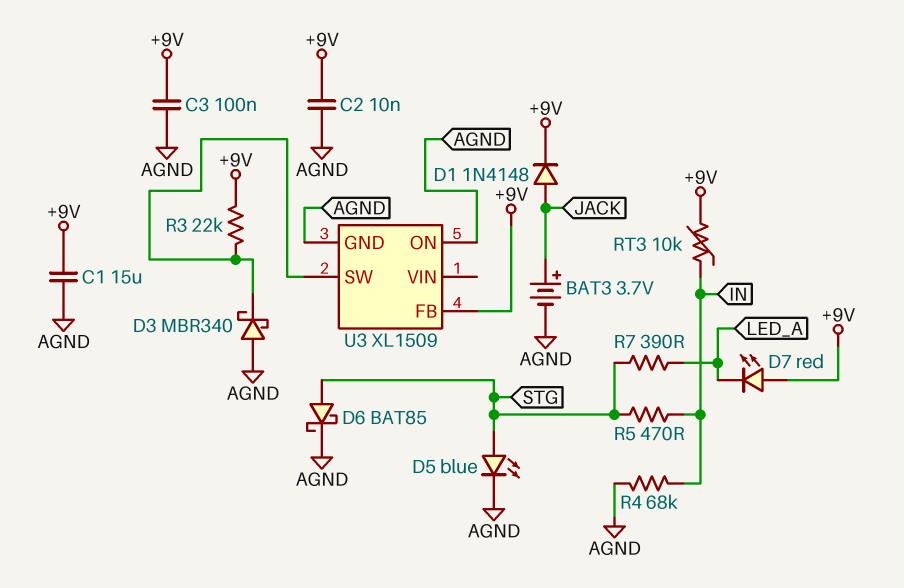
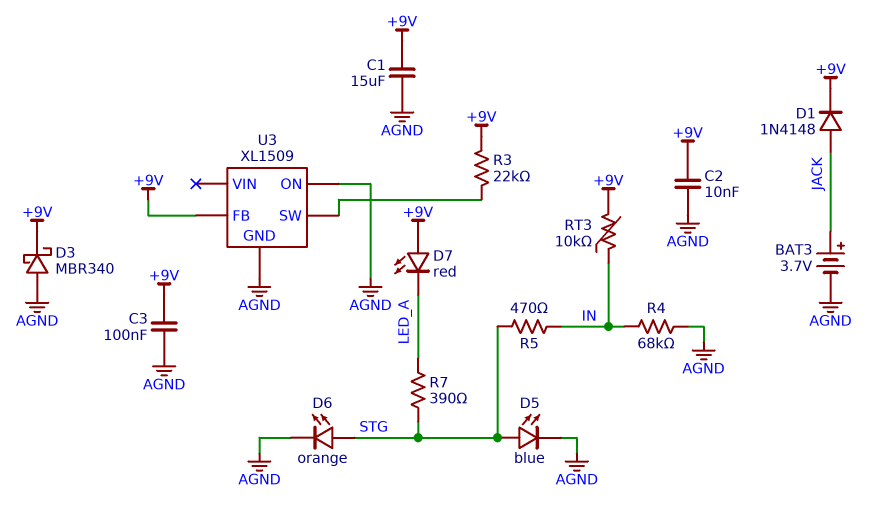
D3: schottky MBR340 (A AGND, K U3/SW) -> schottky MBR340 (A AGND, K +9V)
D6: schottky BAT85 (A STG, K AGND) -> LED orange (A STG, K AGND)

